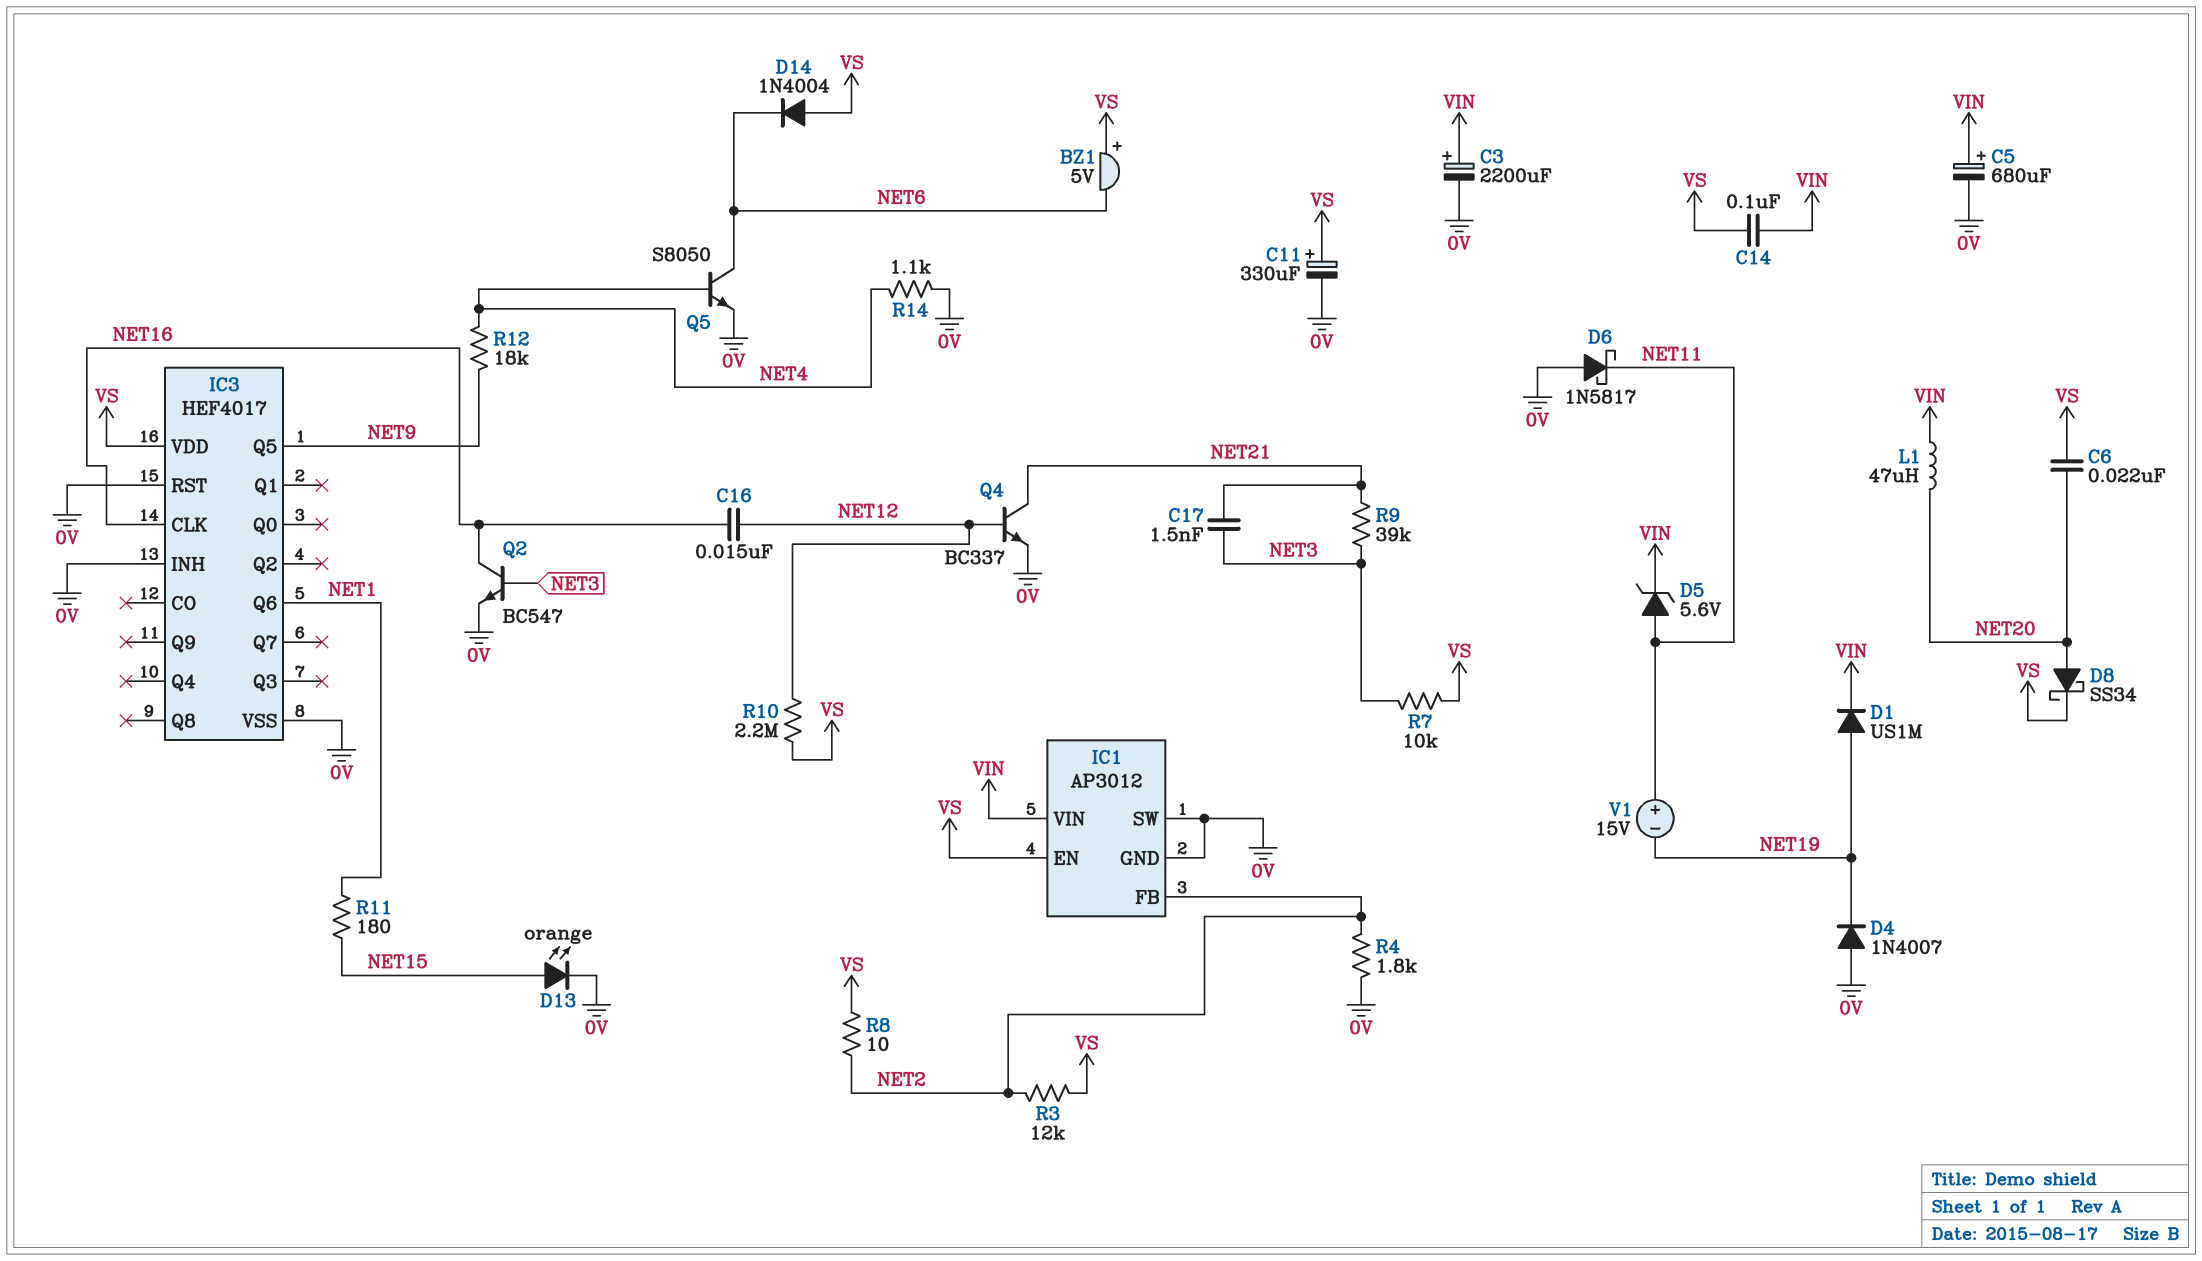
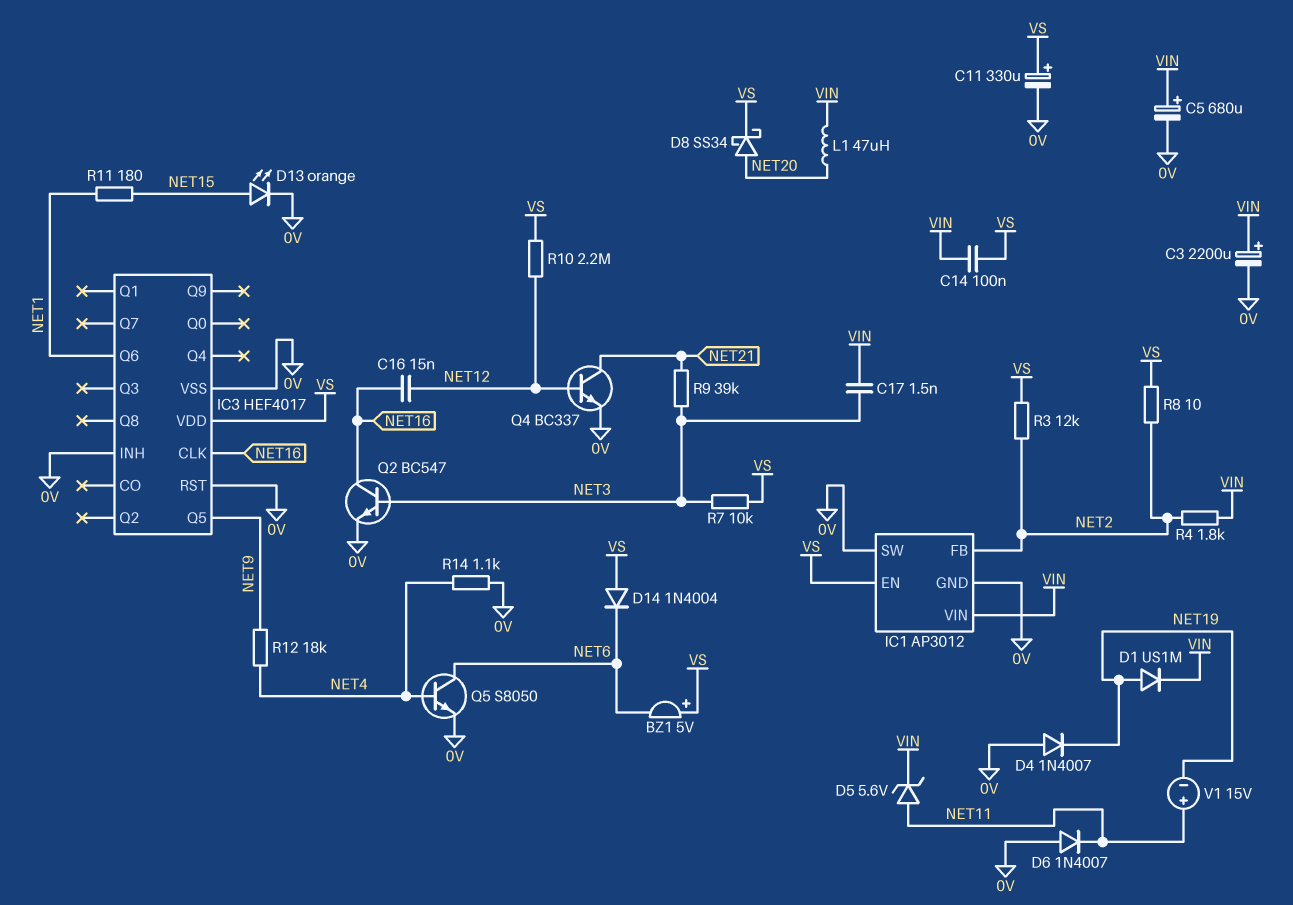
C6: 22nF (NET20, VS) -> none
C17: 1.5nF (NET3, NET21) -> 1.5nF (NET3, VIN)
D6: schottky 1N5817 (A 0V, K NET11) -> diode 1N4007 (A 0V, K NET11)
R4: 1.8k (0V, NET2) -> 1.8k (NET2, VIN)

